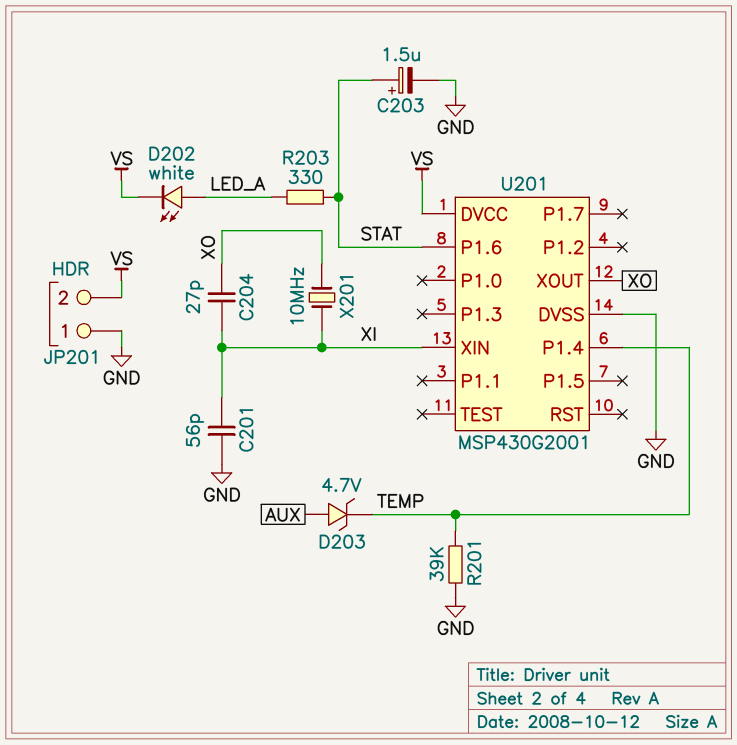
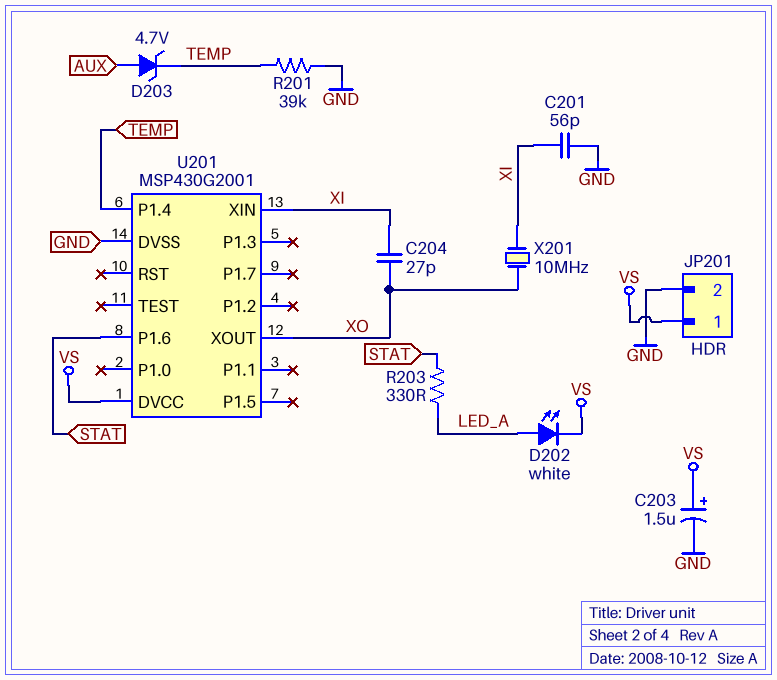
C203: 1.5uF (plus STAT, minus GND) -> 1.5uF (plus VS, minus GND)
JP201 pin 1: GND -> VS
JP201 pin 2: VS -> GND

